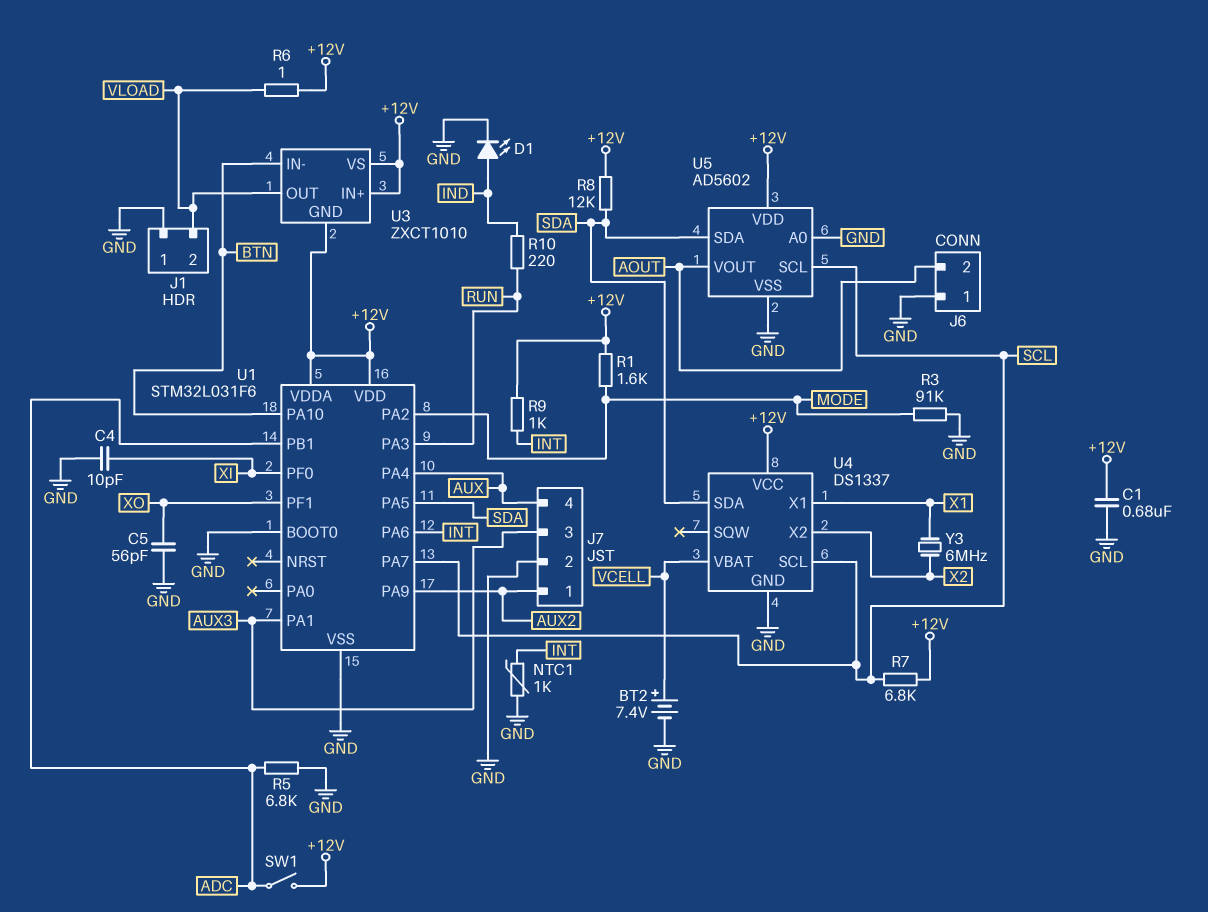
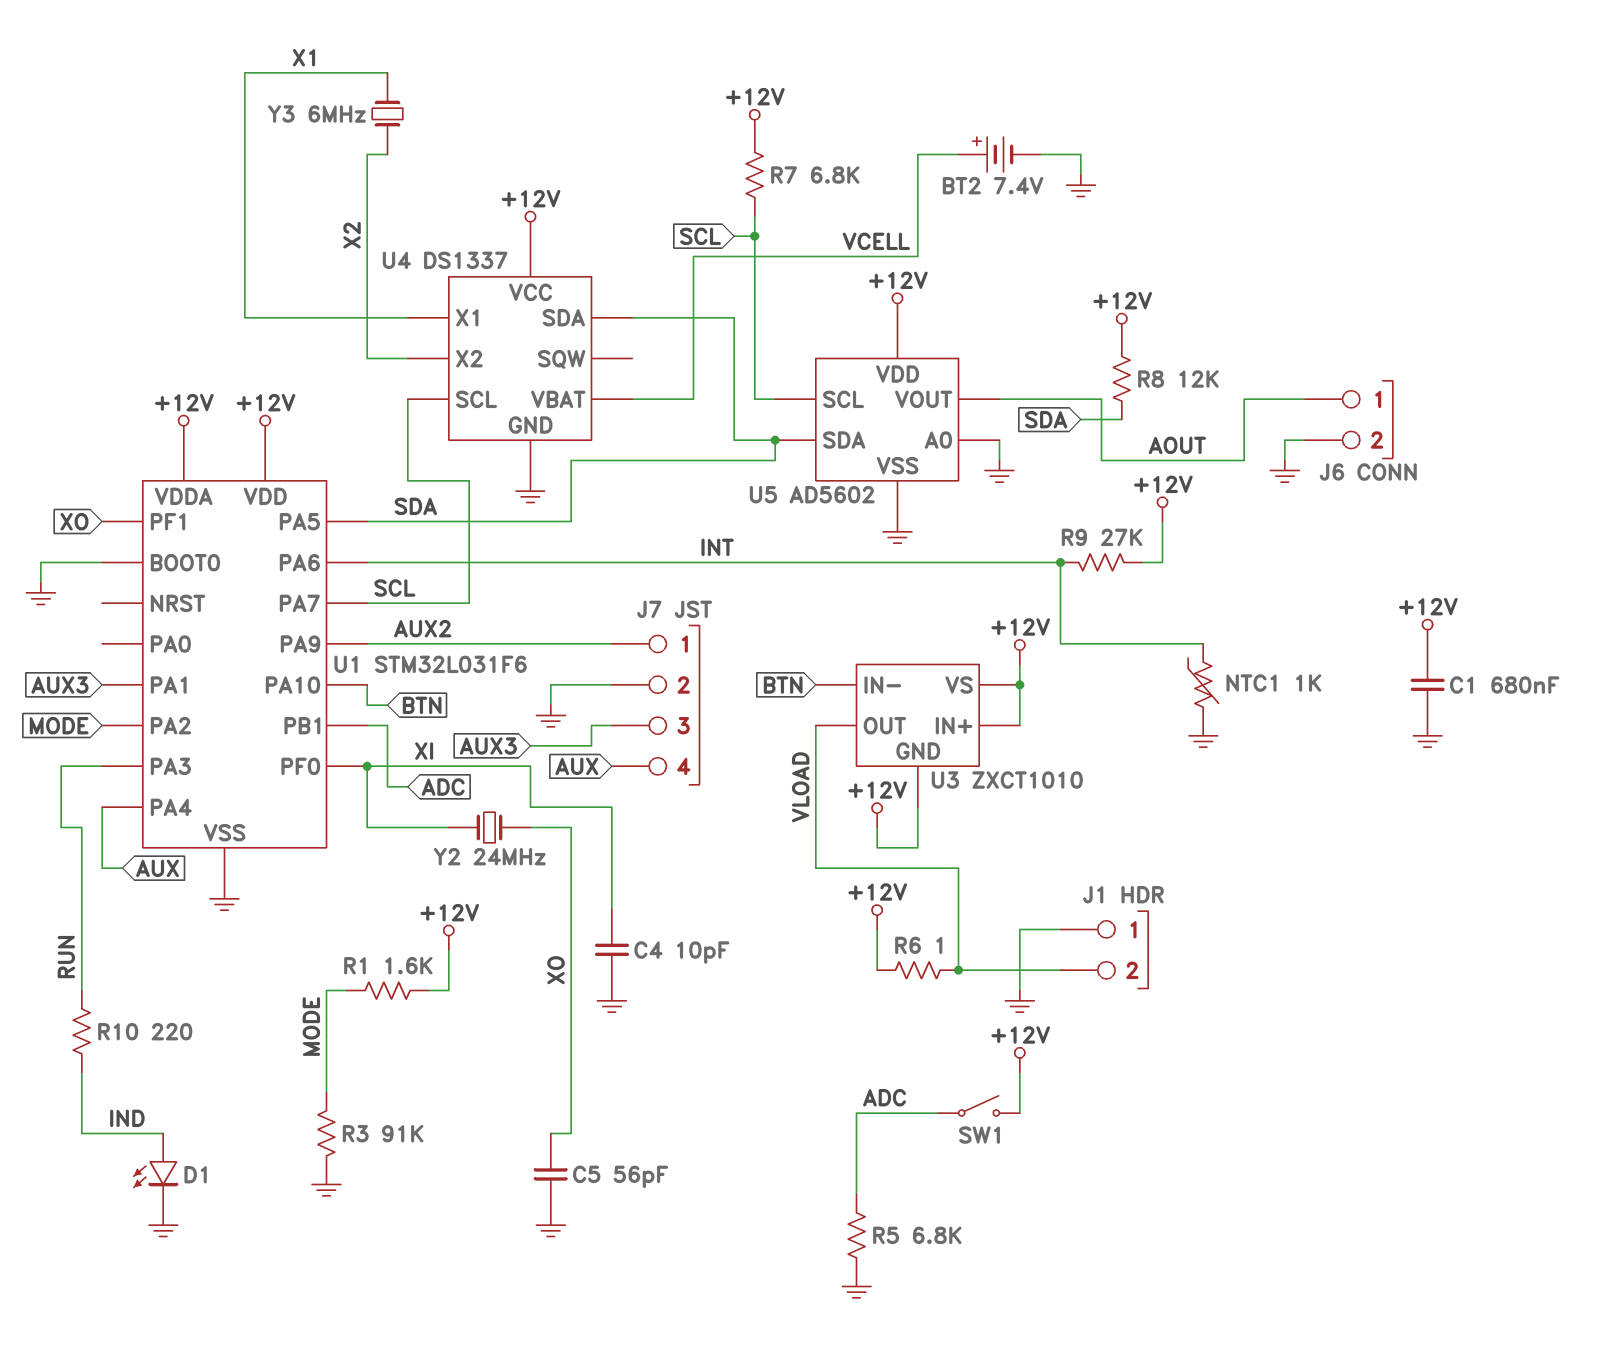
J6 pin 1: GND -> AOUT
J6 pin 2: AOUT -> GND
R9: 1k (+12V, INT) -> 27k (+12V, INT)
Y2: none -> 24MHz (XI, XO)

